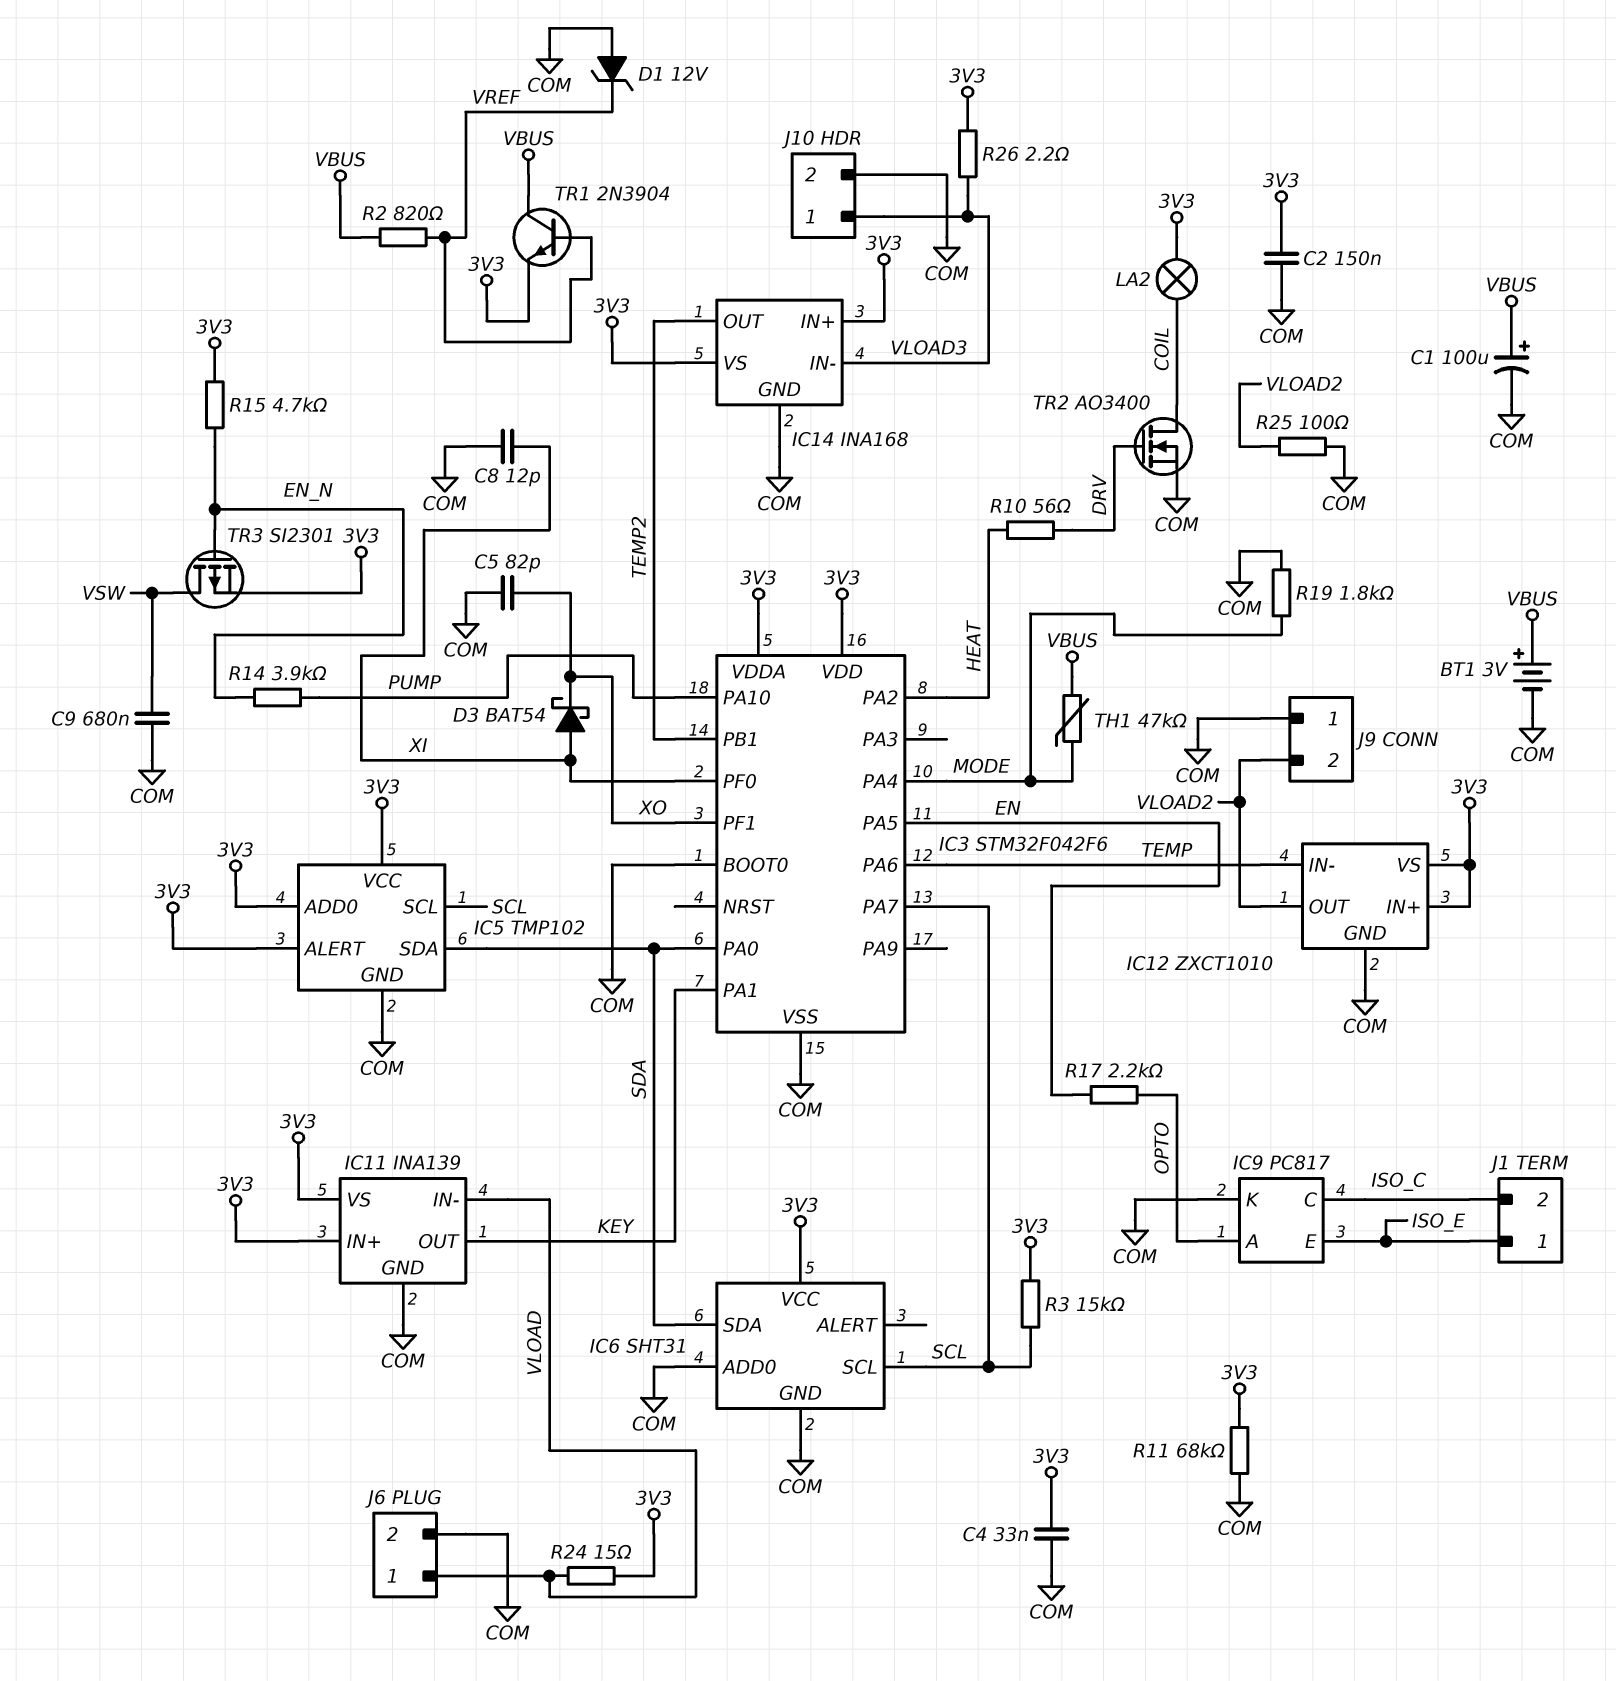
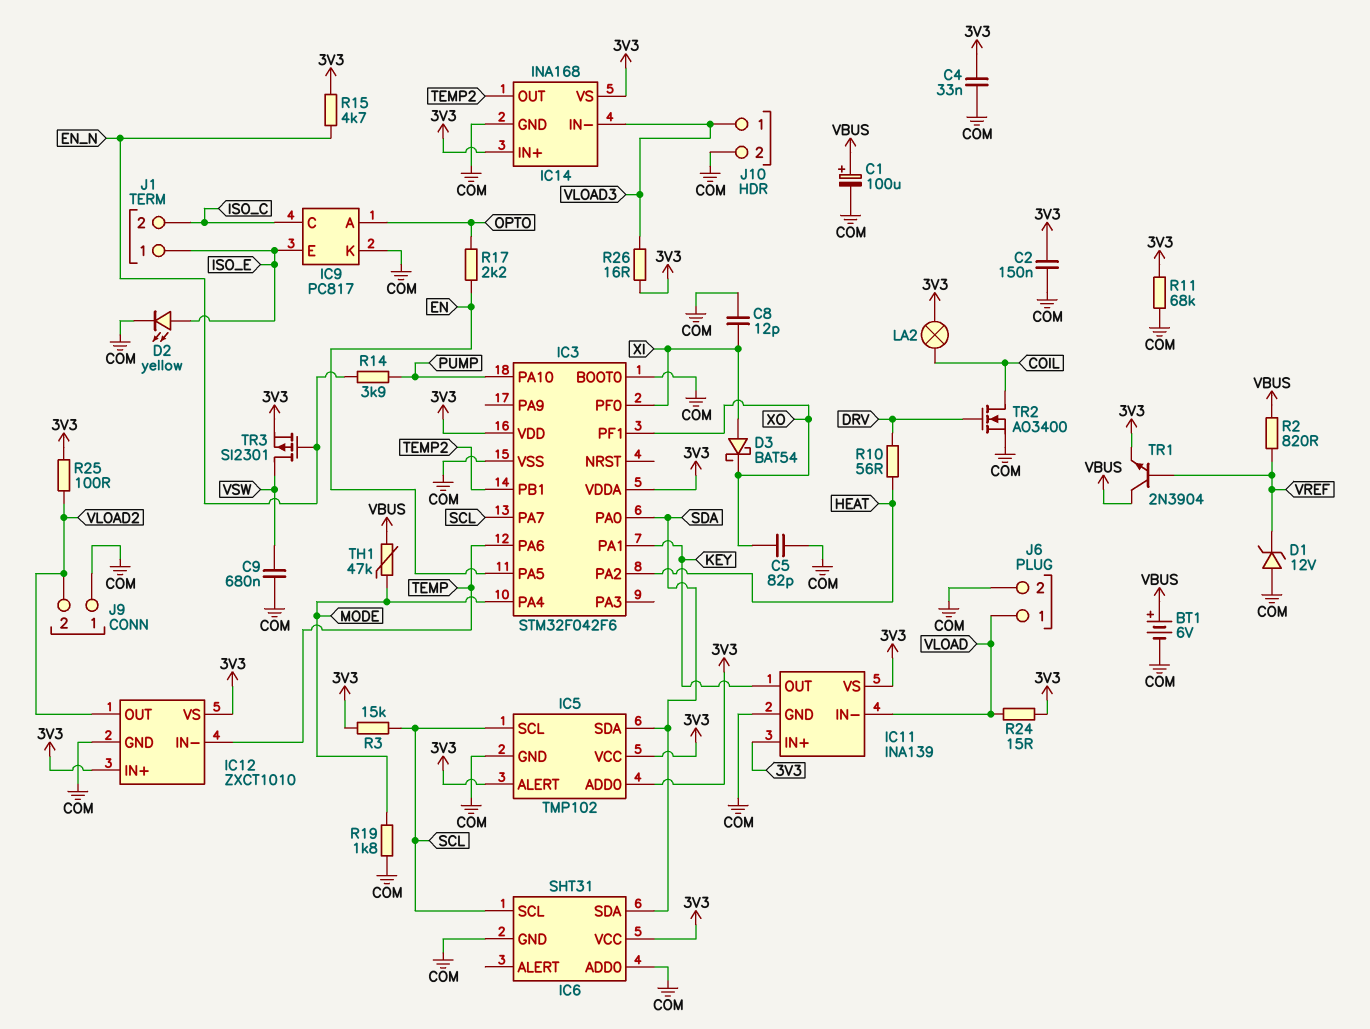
BT1: 3V (plus VBUS, minus COM) -> 6V (plus VBUS, minus COM)
D2: none -> LED yellow (A ISO_E, K COM)
R25: 100 (COM, VLOAD2) -> 100 (3V3, VLOAD2)
R26: 2.2 (3V3, VLOAD3) -> 16 (3V3, VLOAD3)

